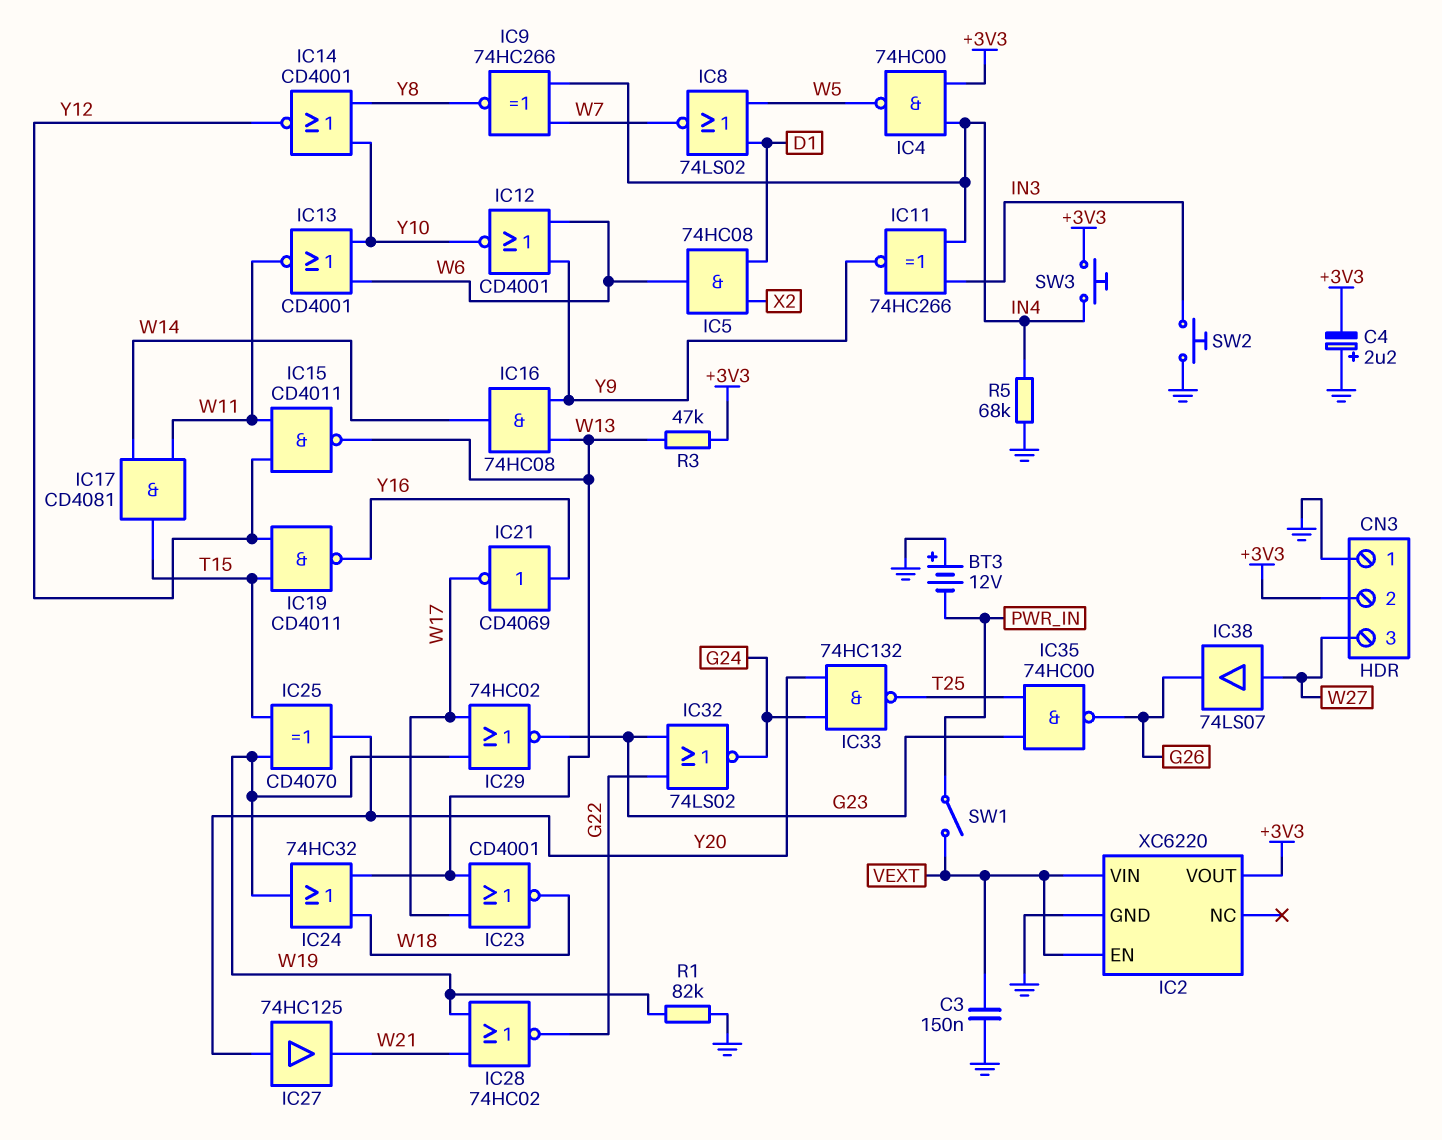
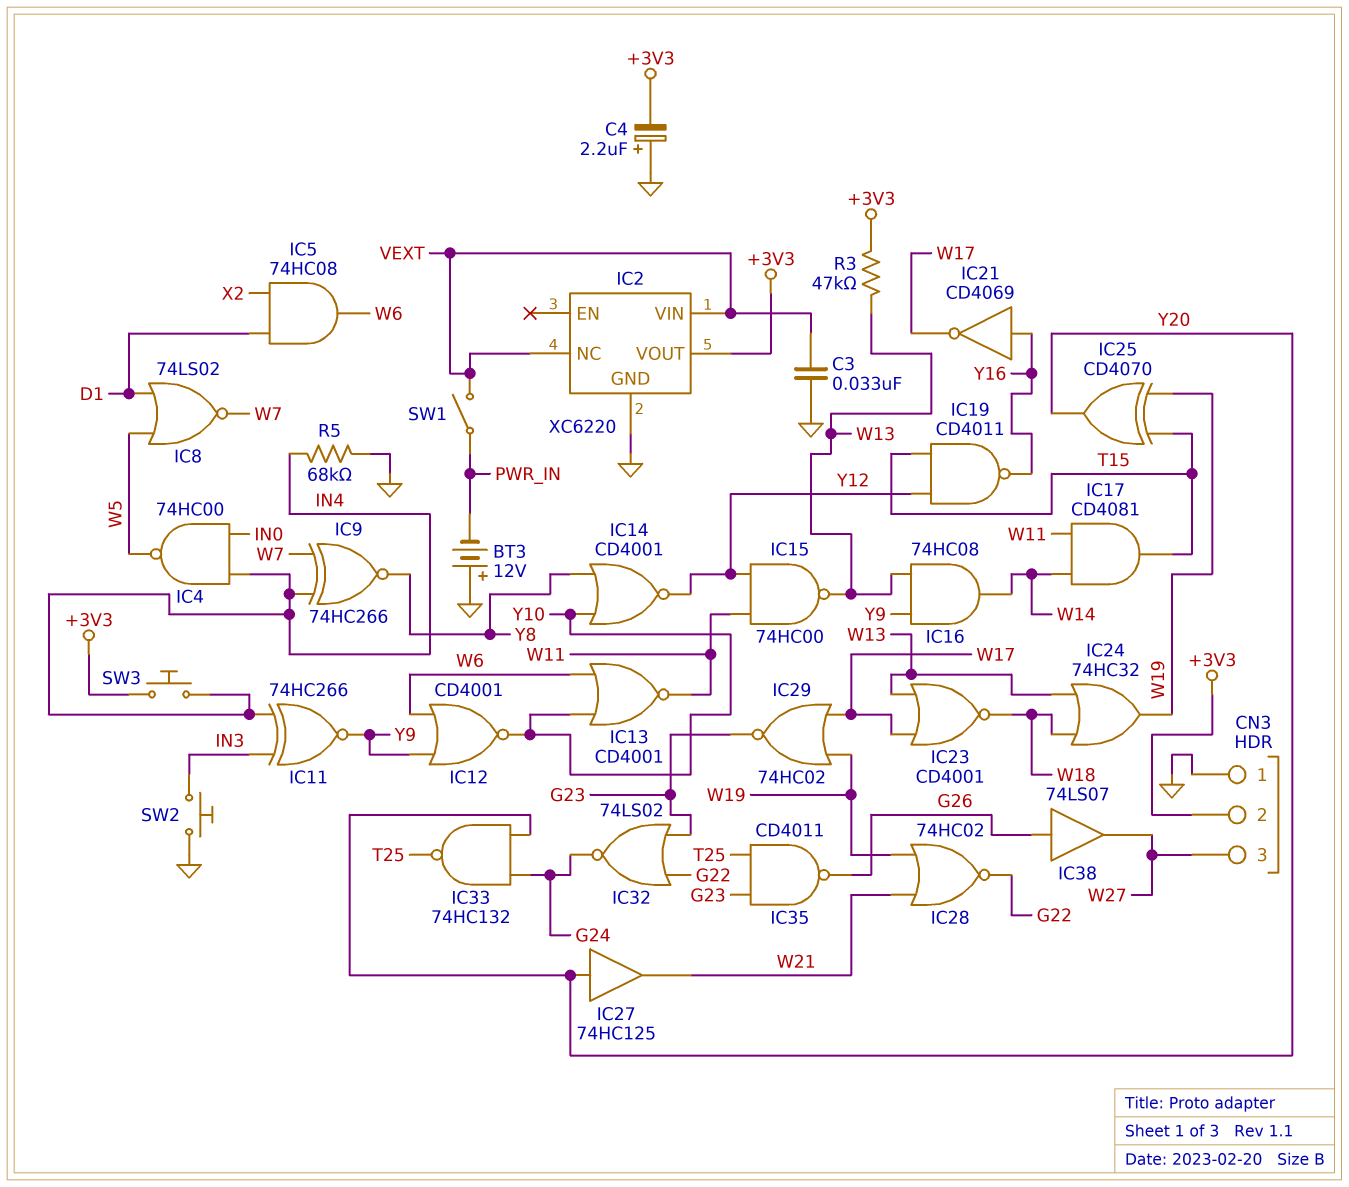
C3: 150nF (GND, VEXT) -> 33nF (GND, VEXT)
IC2 pin EN: VEXT -> none
IC2 pin NC: none -> VEXT
IC4: NAND 74HC00 (in +3V3, in IN4, out W5) -> NAND 74HC00 (in IN0, in IN4, out W5)
IC15: NAND CD4011 (in W11, in Y12, out W13) -> NAND 74HC00 (in W11, in Y12, out W13)
IC35: NAND 74HC00 (in G23, in T25, out G26) -> NAND CD4011 (in G23, in T25, out G26)
IC38: buffer 74LS07 (in W27, out G26) -> buffer 74LS07 (in G26, out W27)
R1: 82k (GND, W19) -> none

